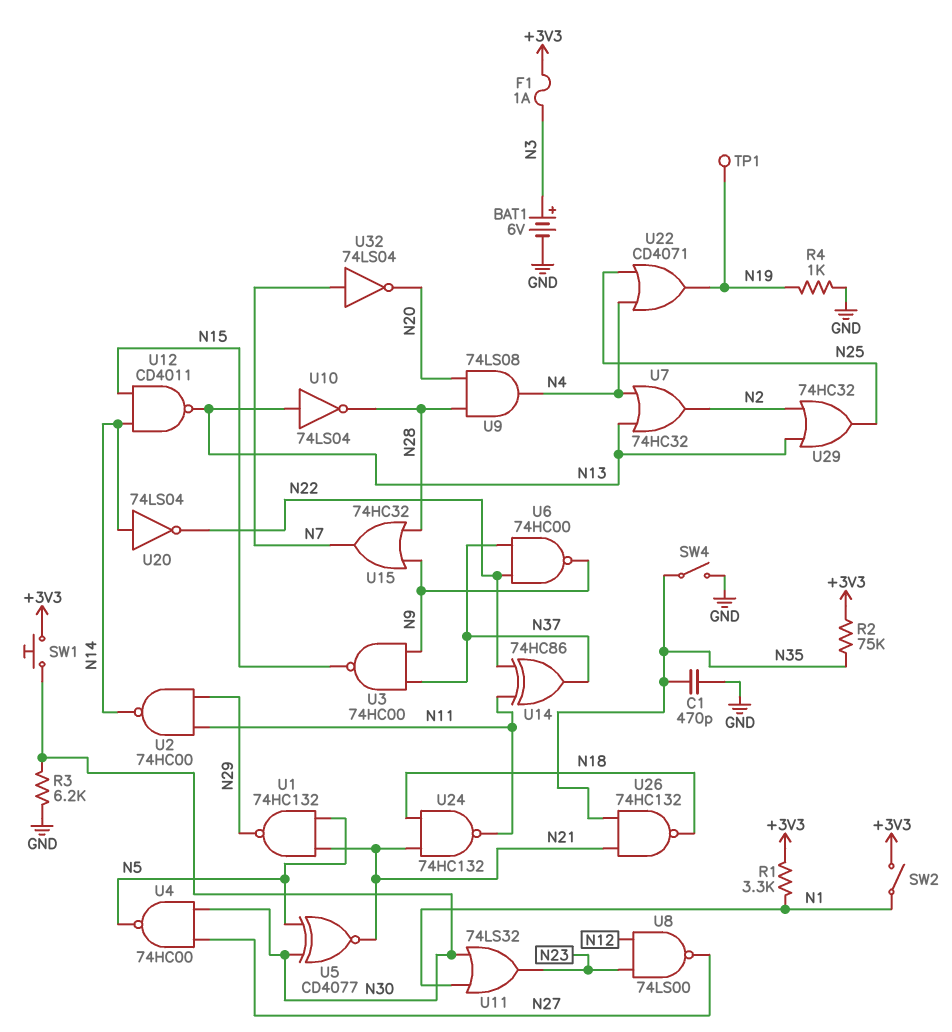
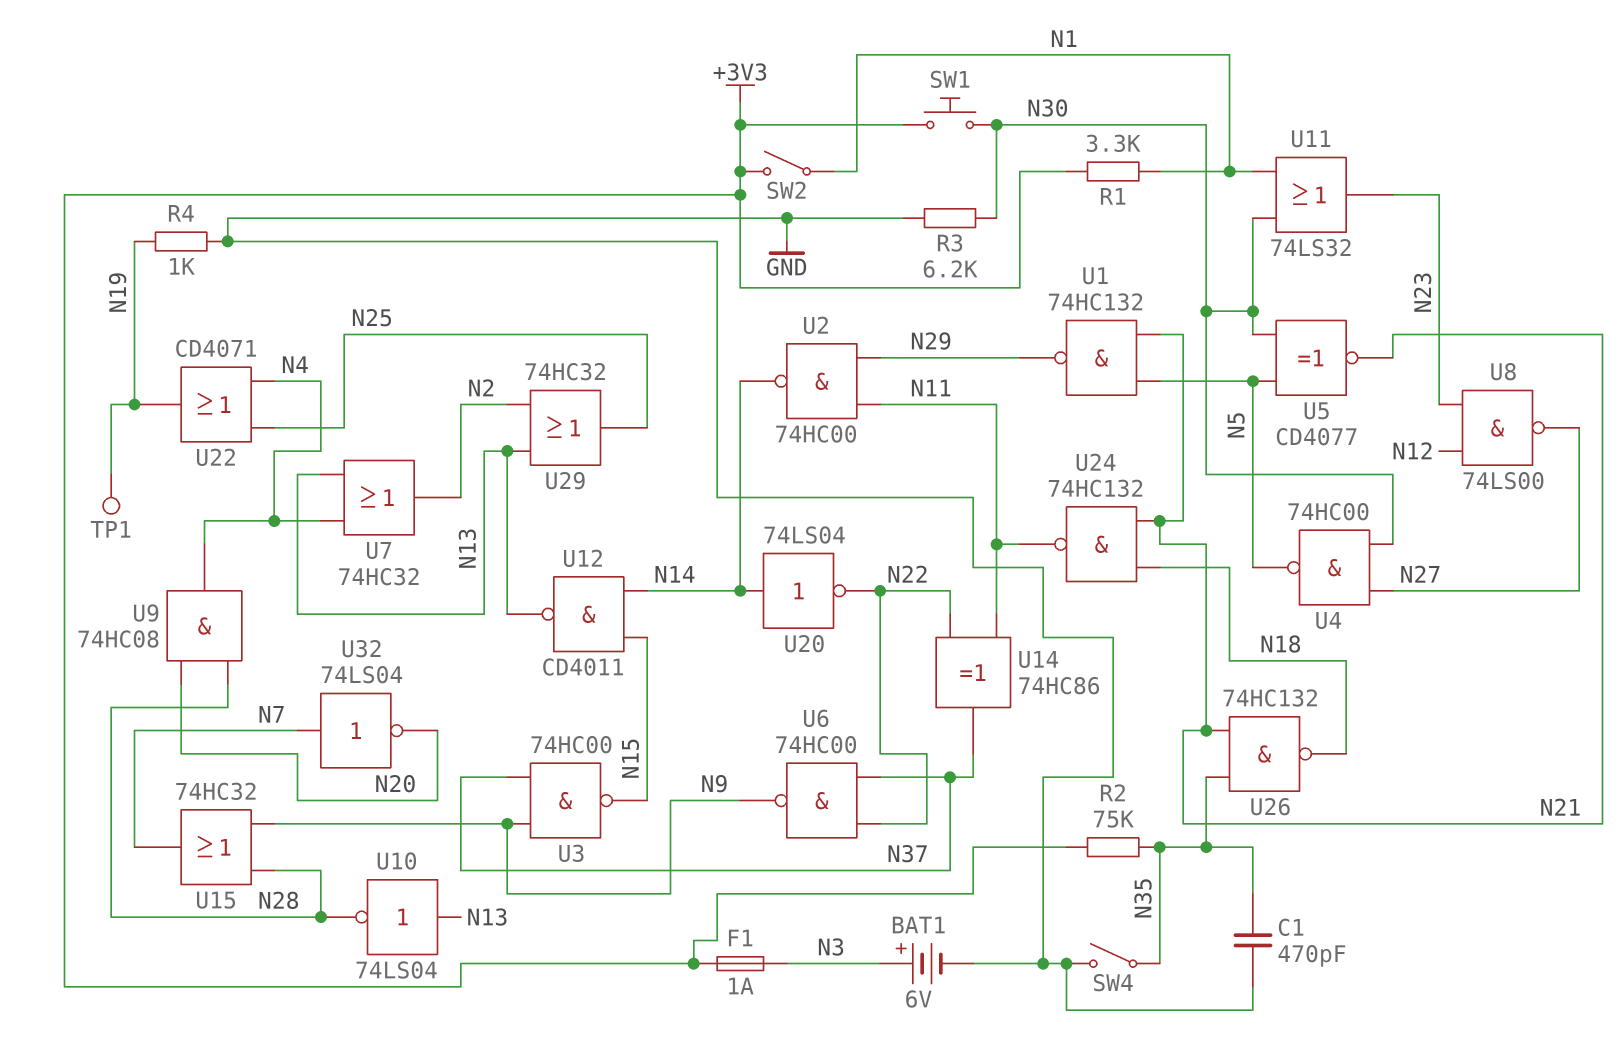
U9: AND 74LS08 (in N20, in N28, out N4) -> AND 74HC08 (in N20, in N28, out N4)

